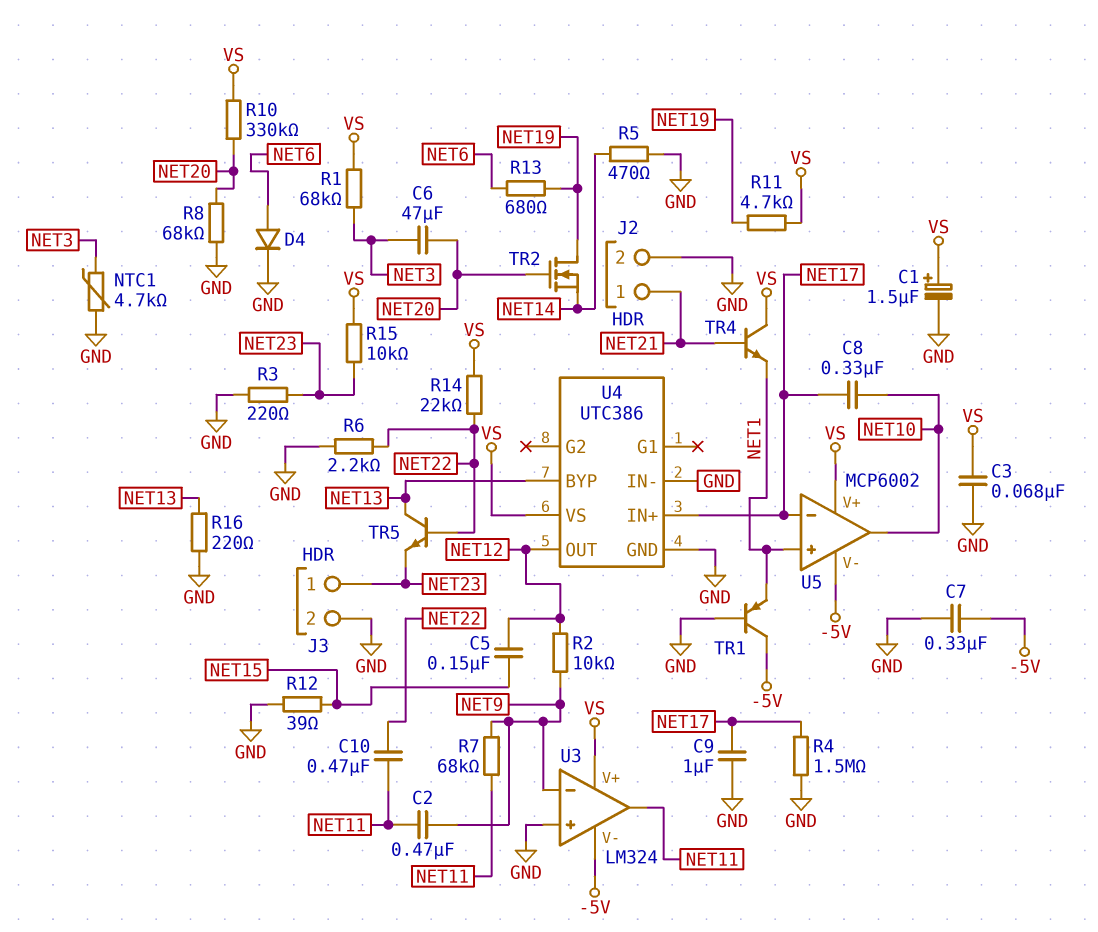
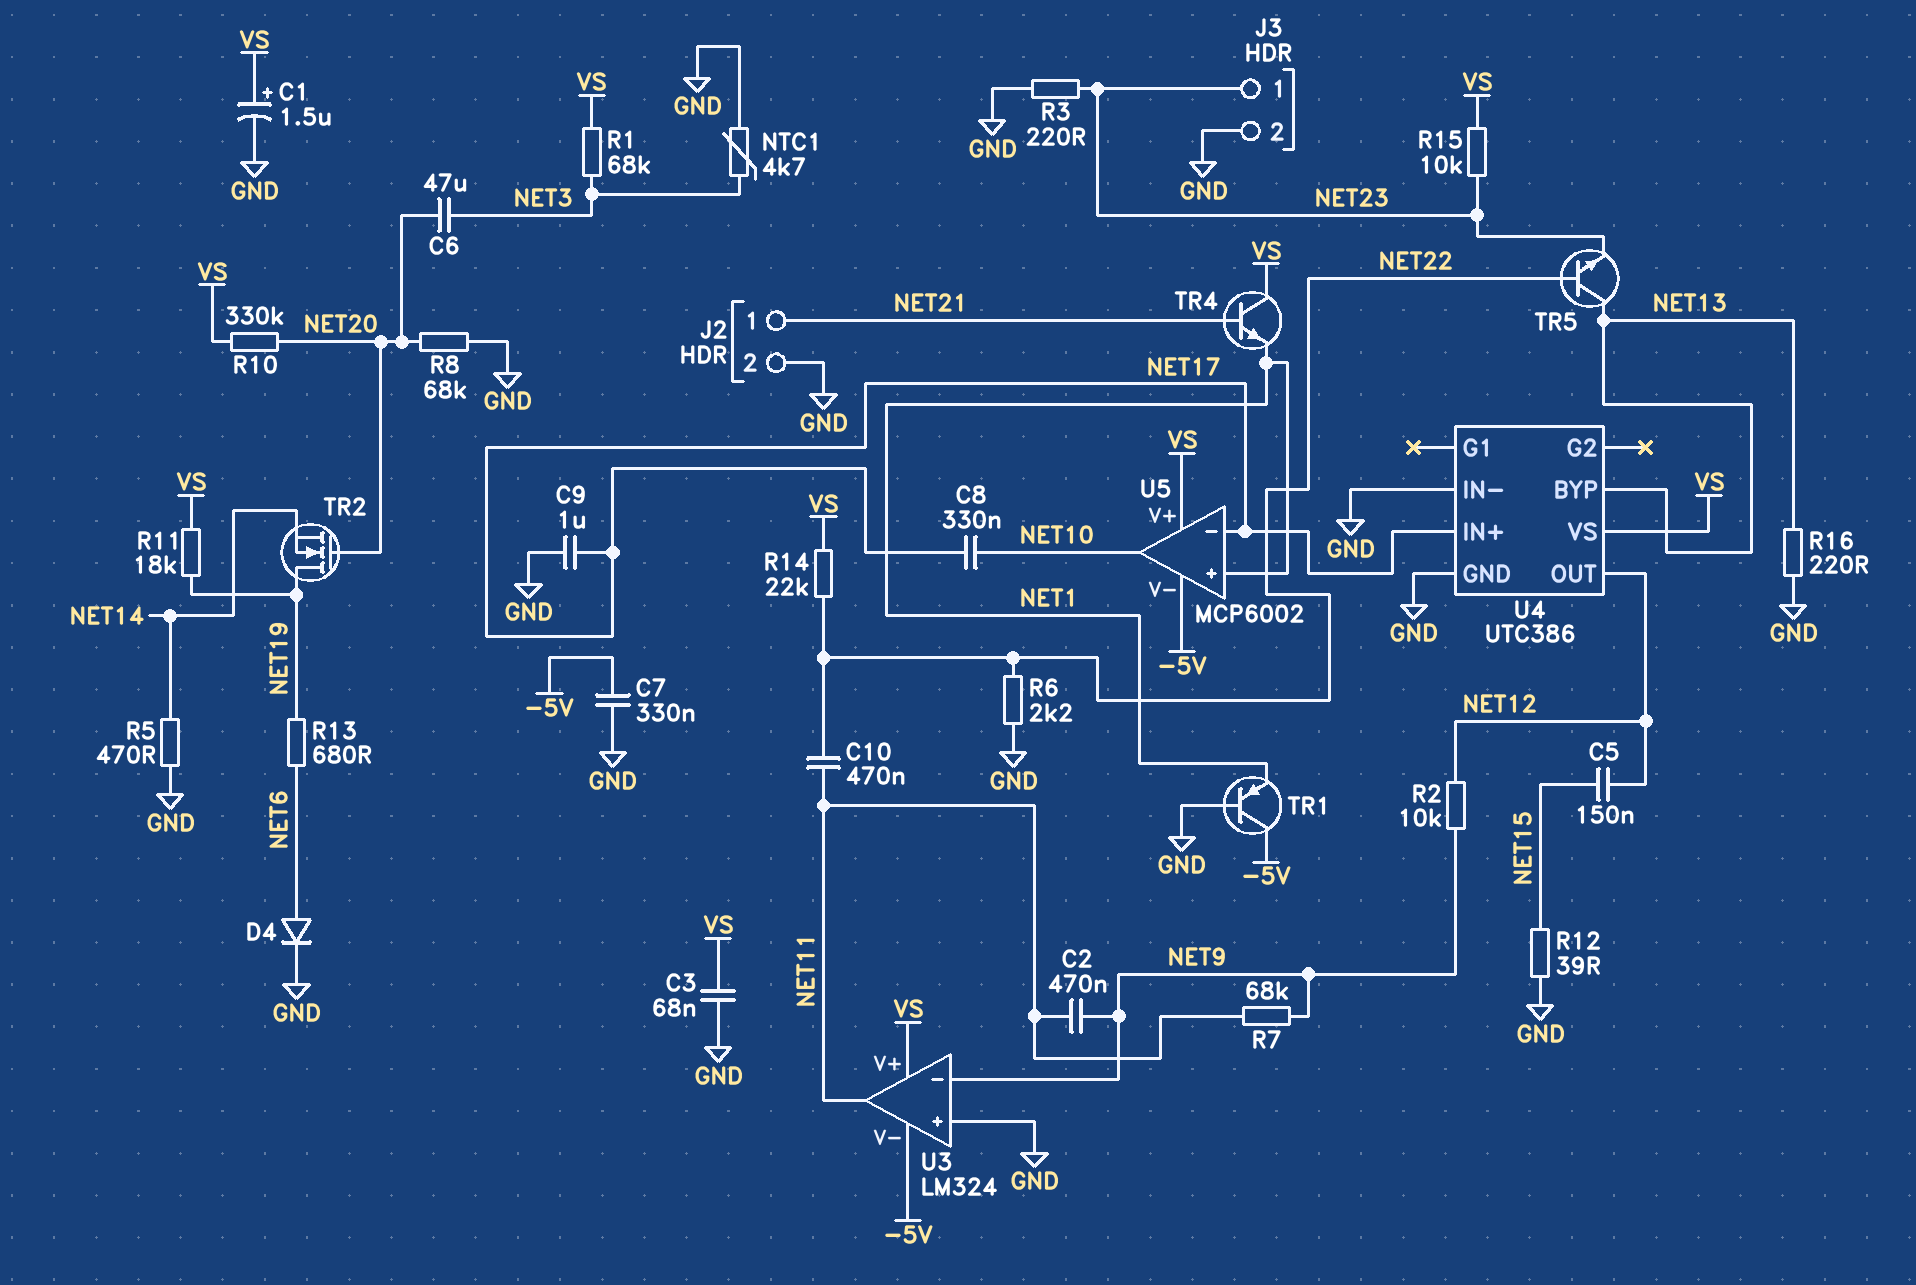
R4: 1.5M (GND, NET17) -> none
R11: 4.7k (NET19, VS) -> 18k (NET19, VS)

